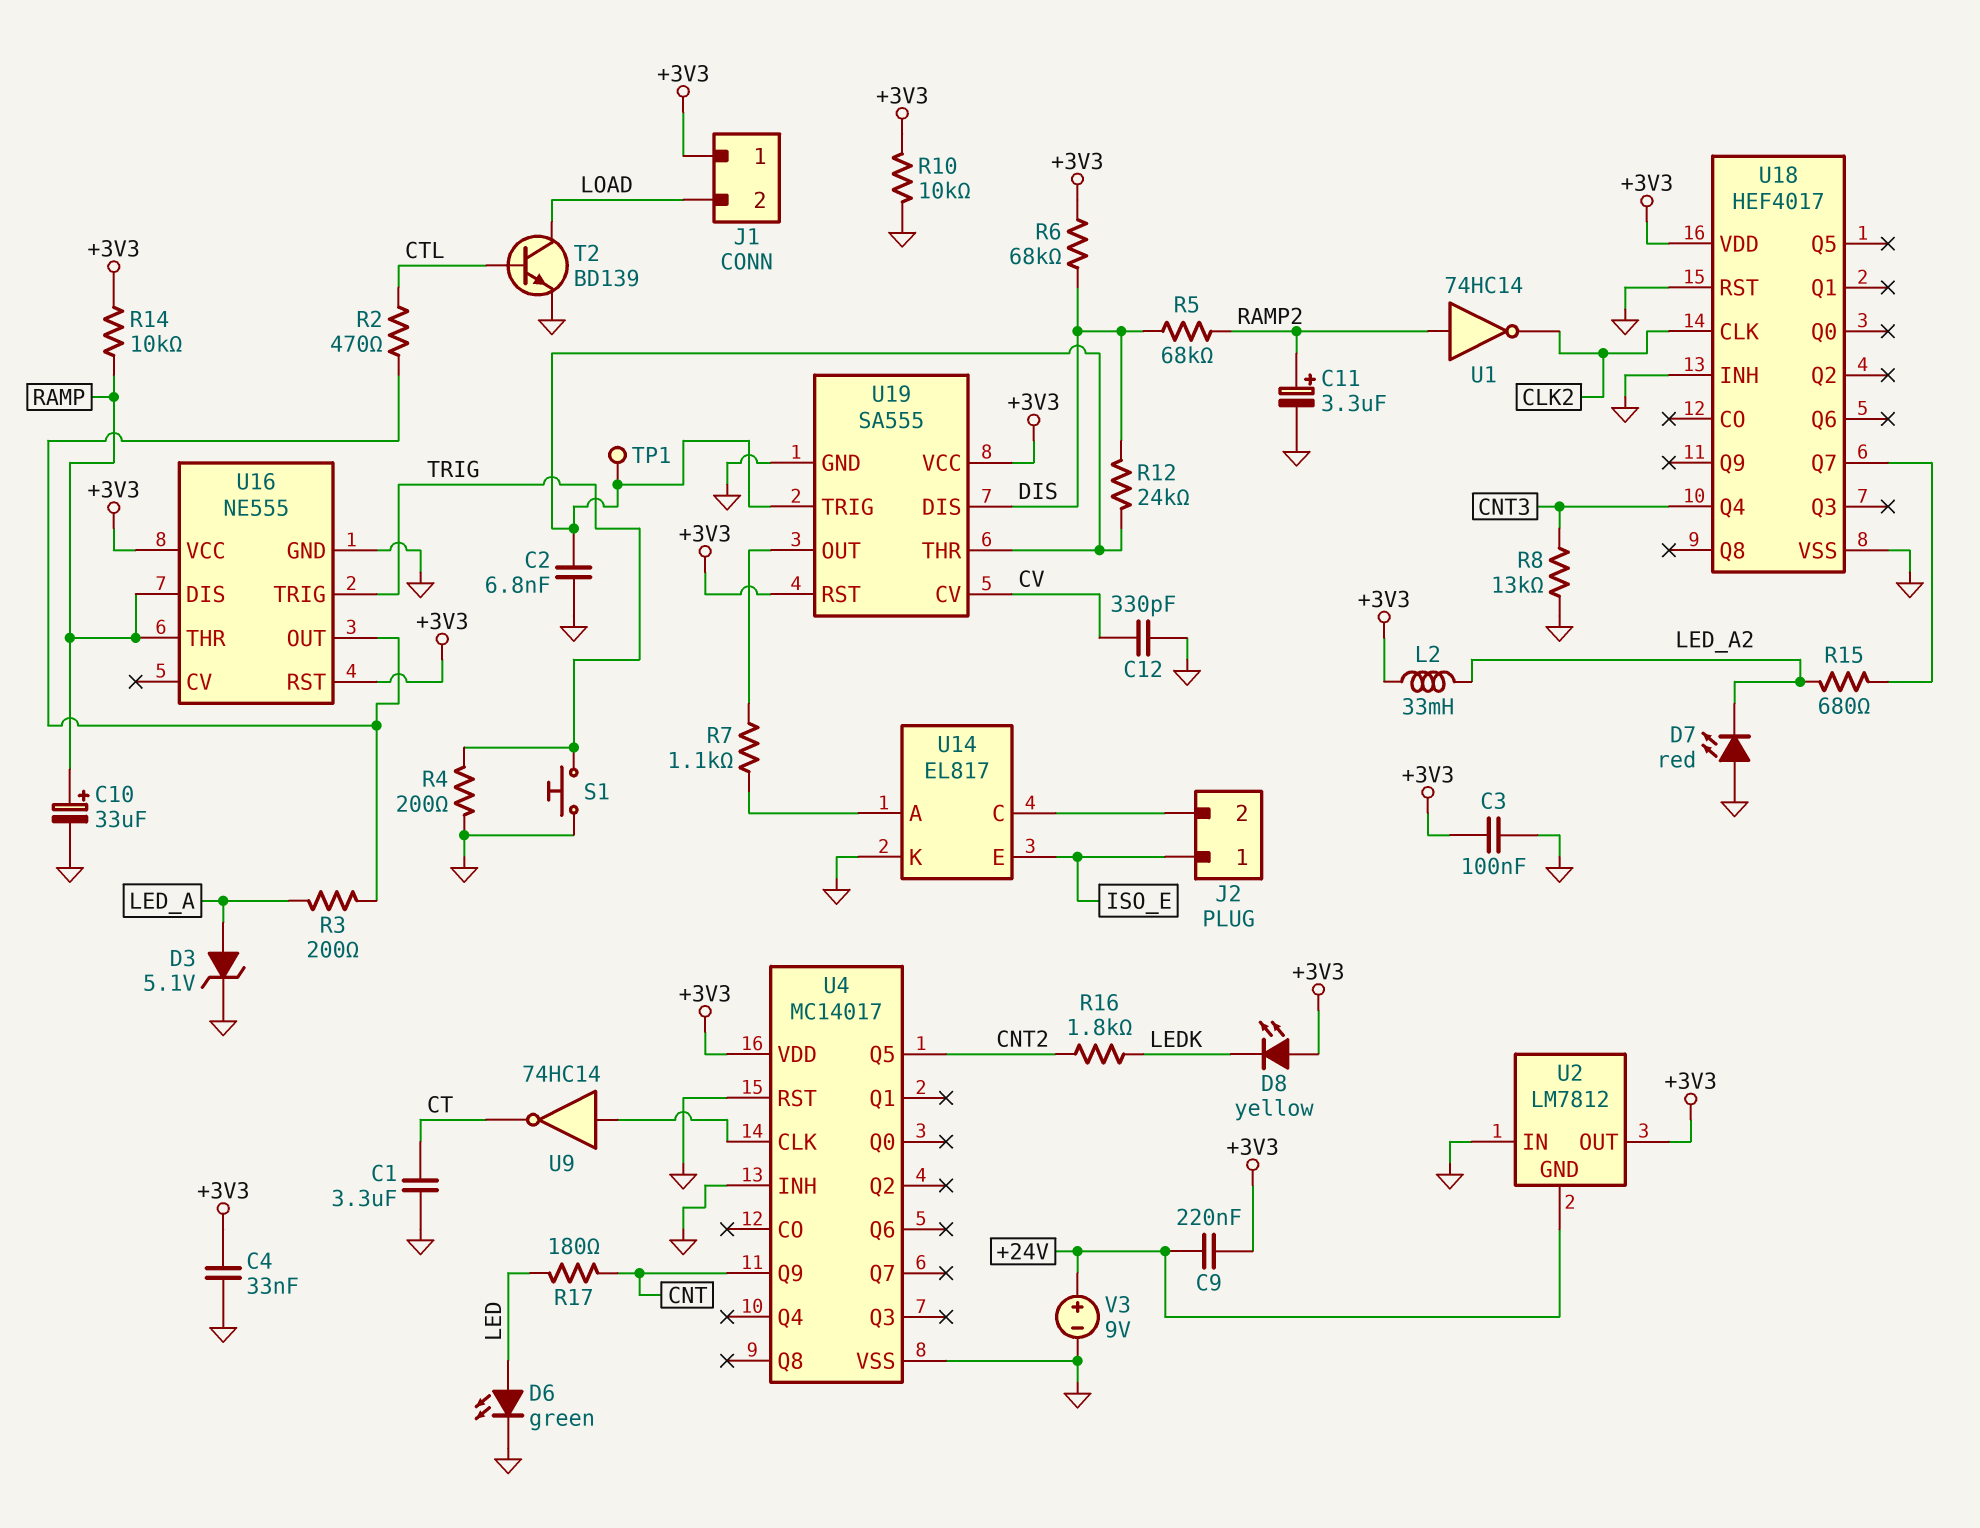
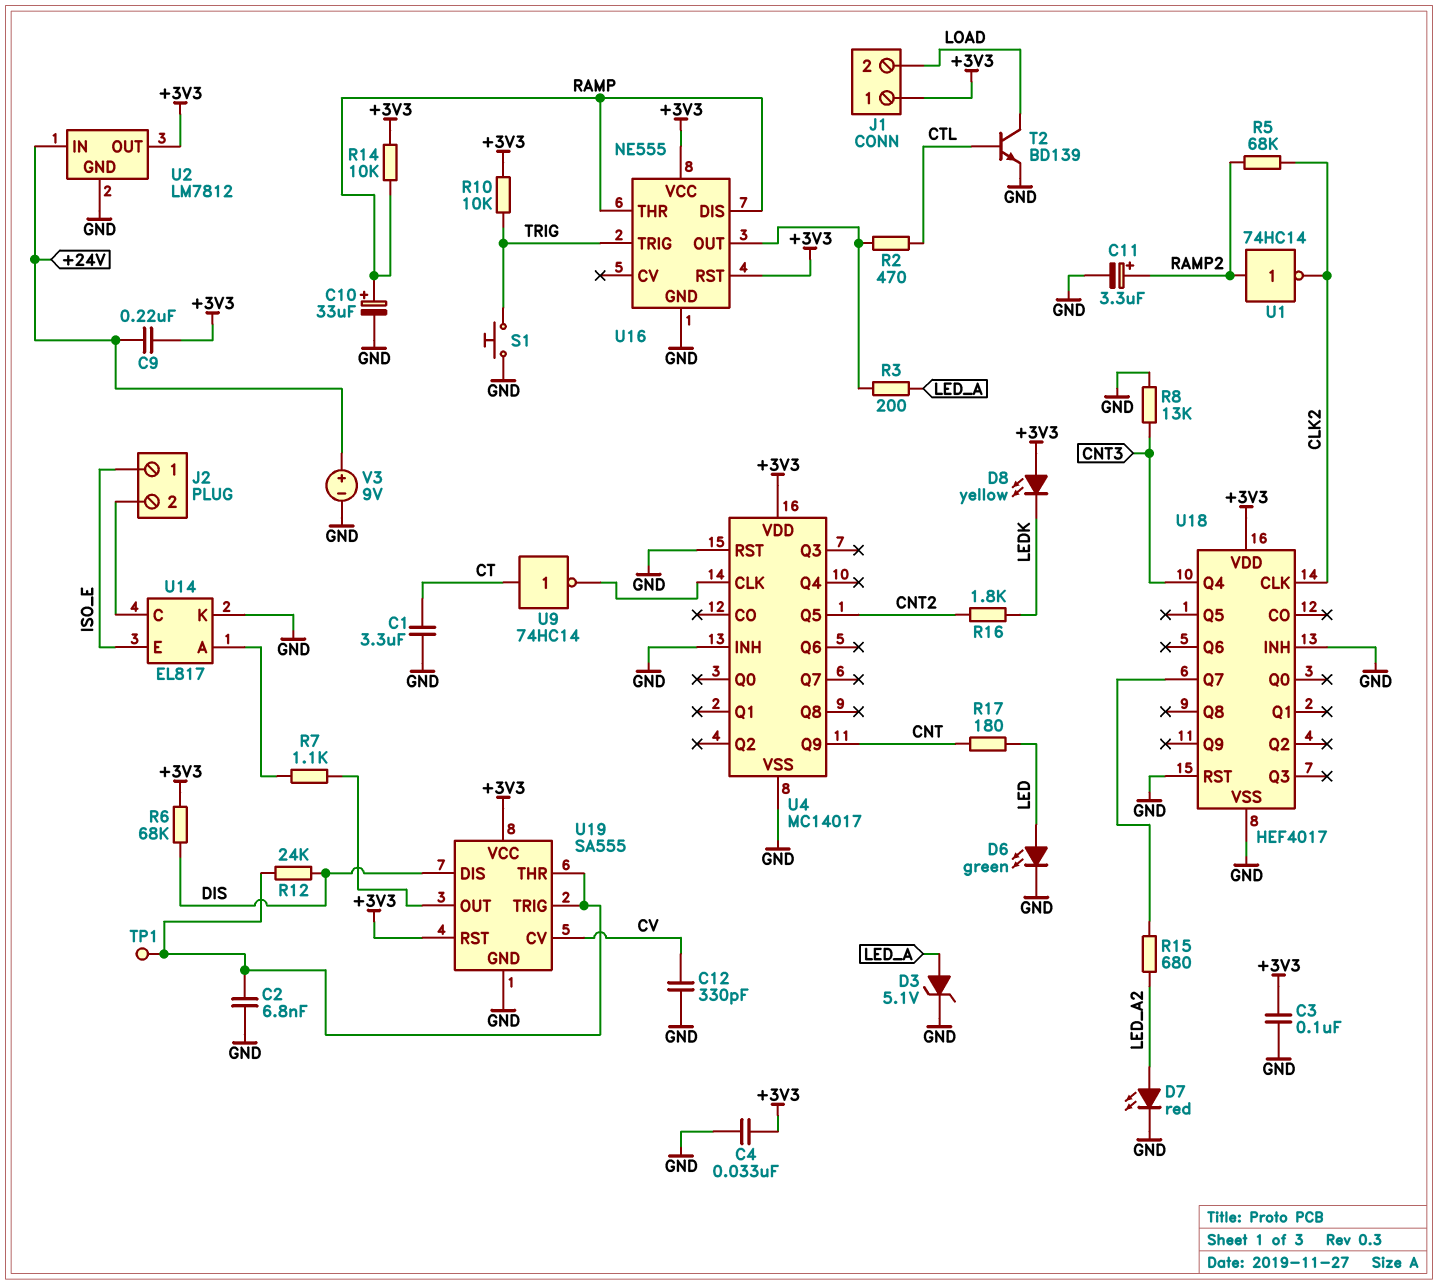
D7: LED red (A GND, K LED_A2) -> LED red (A LED_A2, K GND)
L2: 33mH (+3V3, LED_A2) -> none
R4: 200 (GND, TRIG) -> none
R5: 68k (DIS, RAMP2) -> 68k (CLK2, RAMP2)
R10: 10k (+3V3, GND) -> 10k (+3V3, TRIG)
U2 pin GND: +24V -> GND
U2 pin IN: GND -> +24V
U9: NOT 74HC14 (in U4/CLK, out CT) -> NOT 74HC14 (in CT, out U4/CLK)

